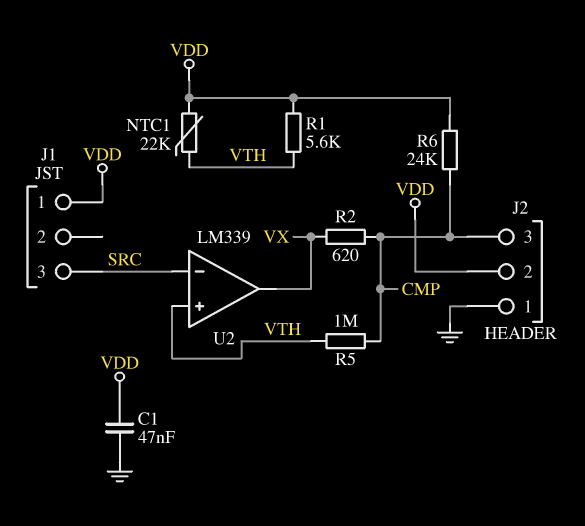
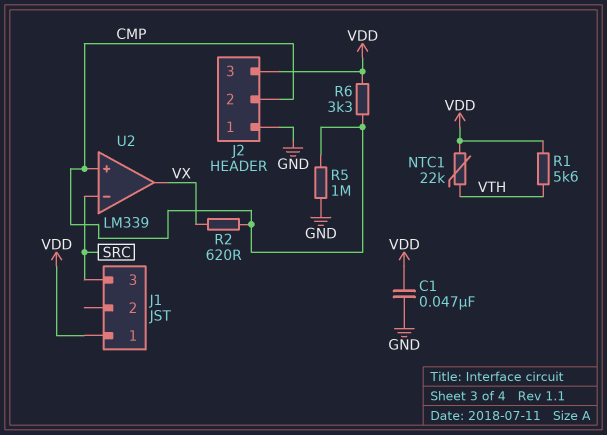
J2 pin 2: VDD -> CMP
J2 pin 3: CMP -> VDD
R5: 1M (CMP, VTH) -> 1M (CMP, GND)
R6: 24k (CMP, VDD) -> 3.3k (CMP, VDD)
U2 pin in+: VTH -> CMP

